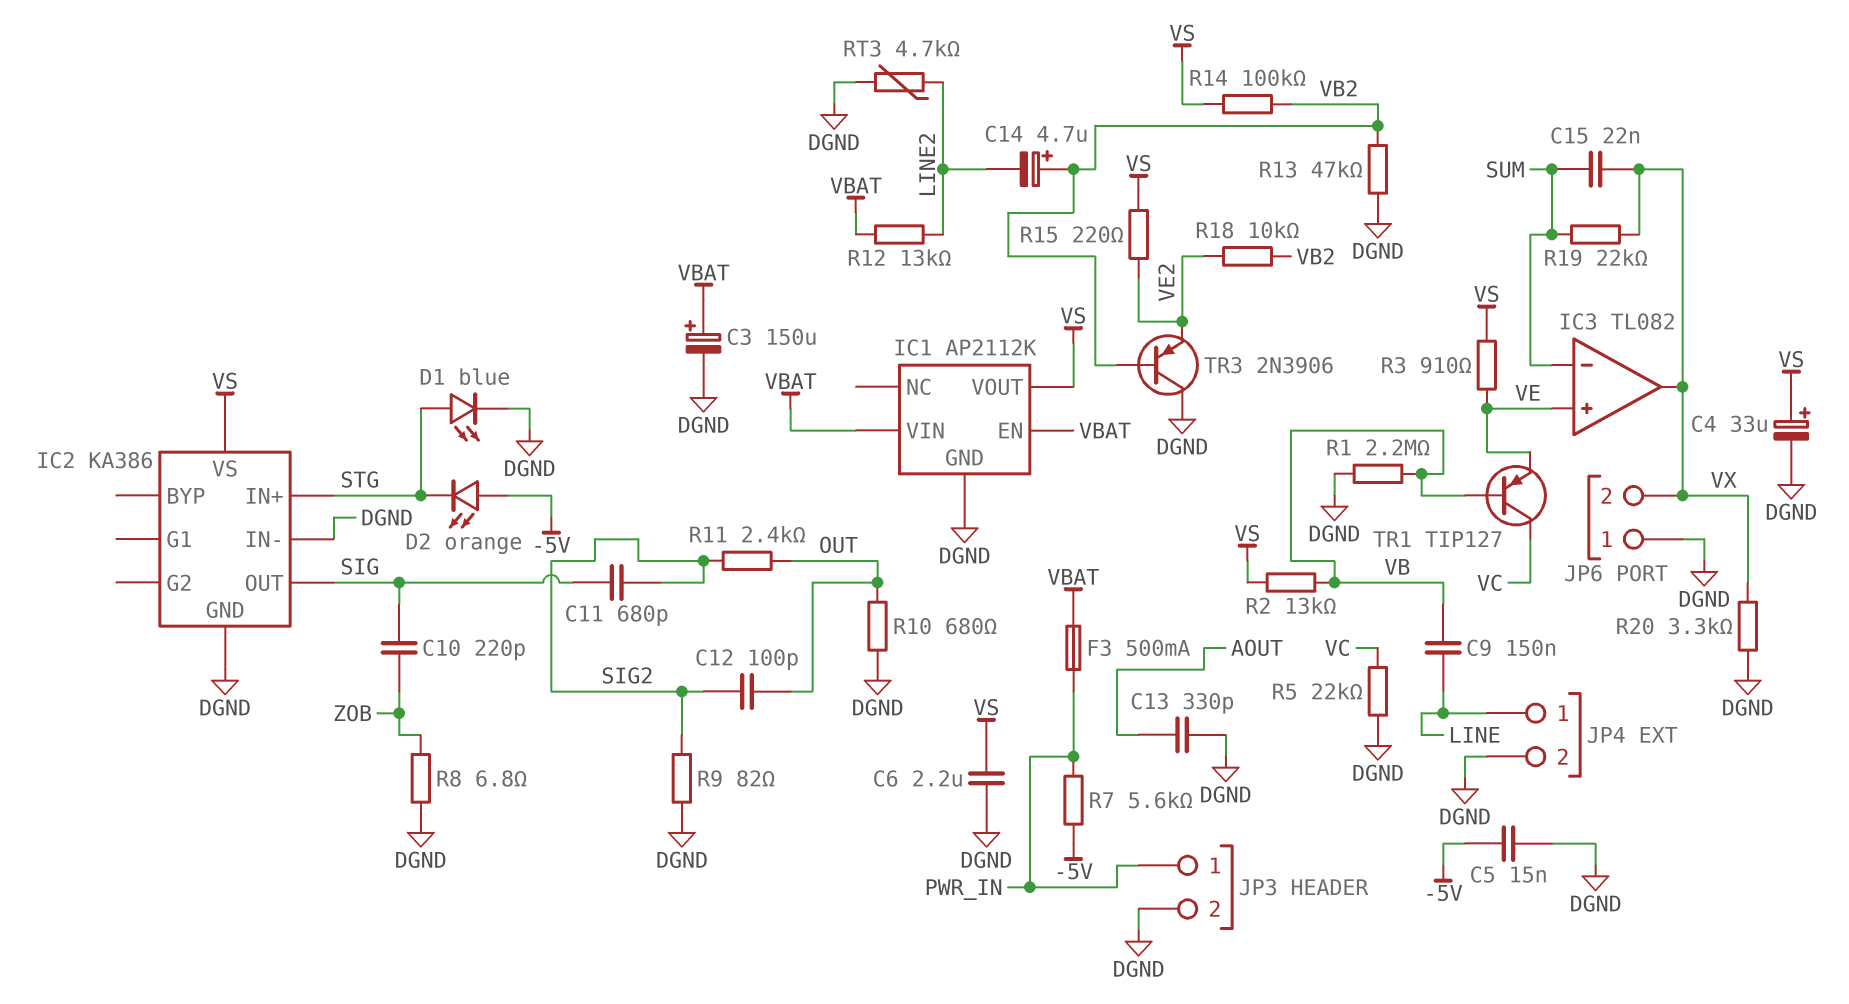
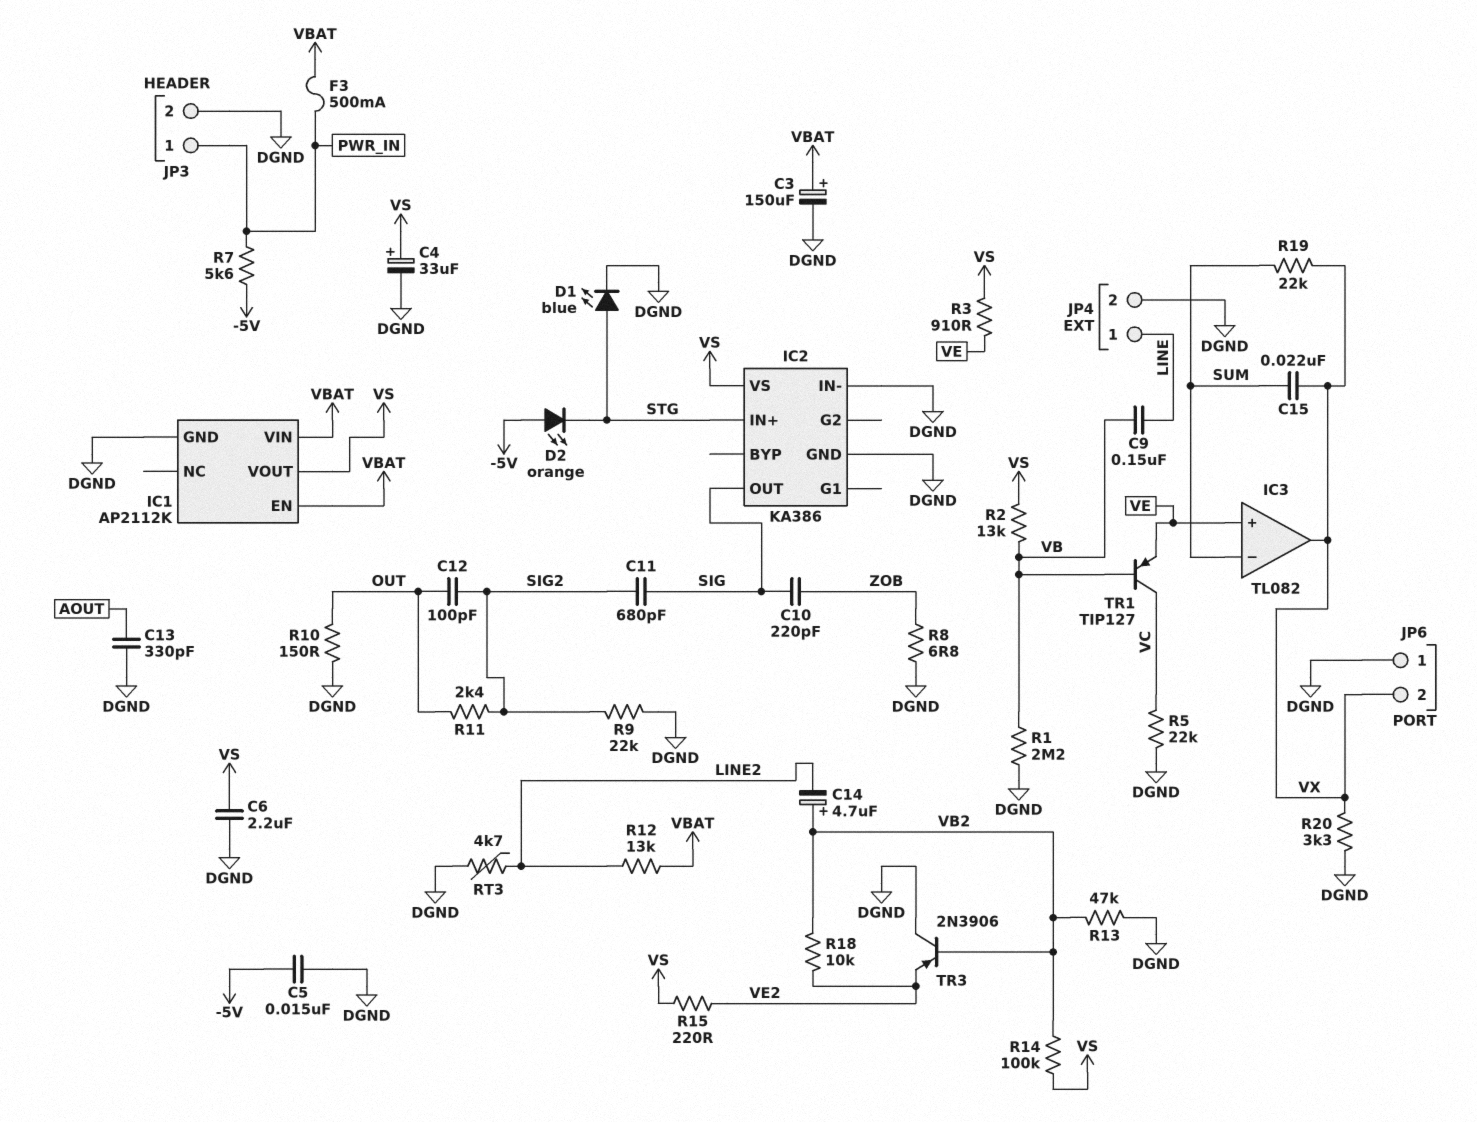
R9: 82 (DGND, SIG2) -> 22k (DGND, SIG2)
R10: 680 (DGND, OUT) -> 150 (DGND, OUT)

